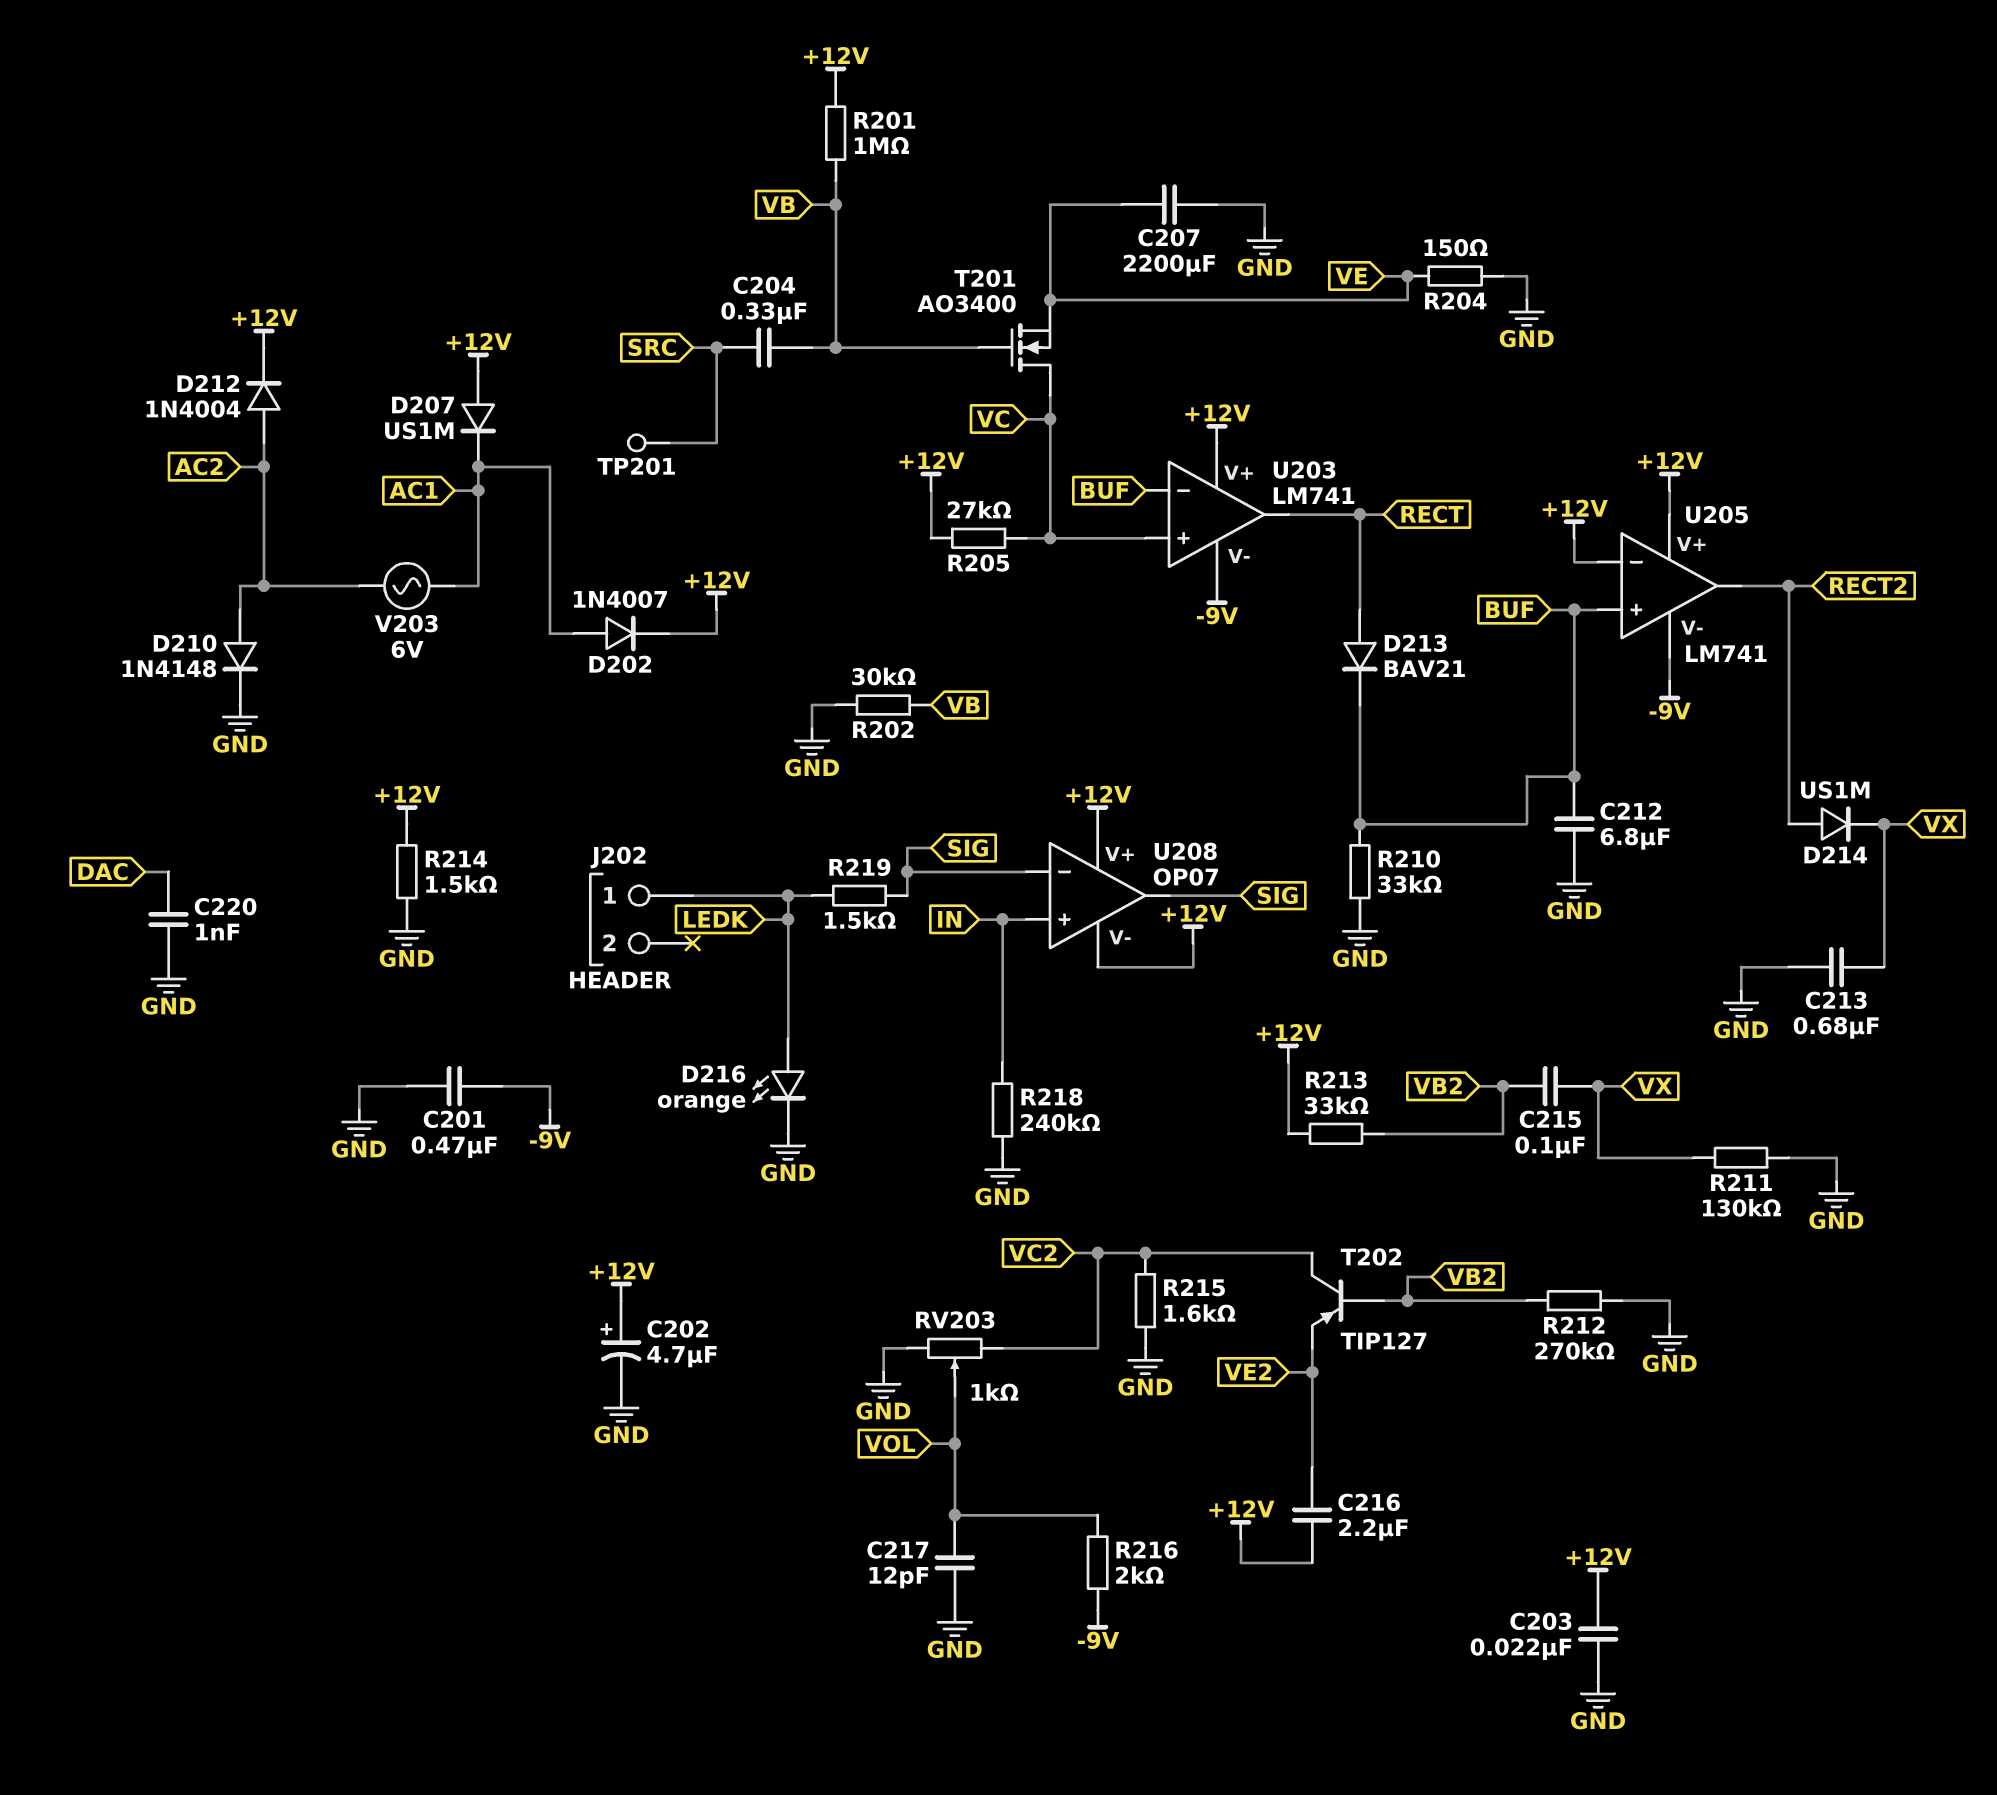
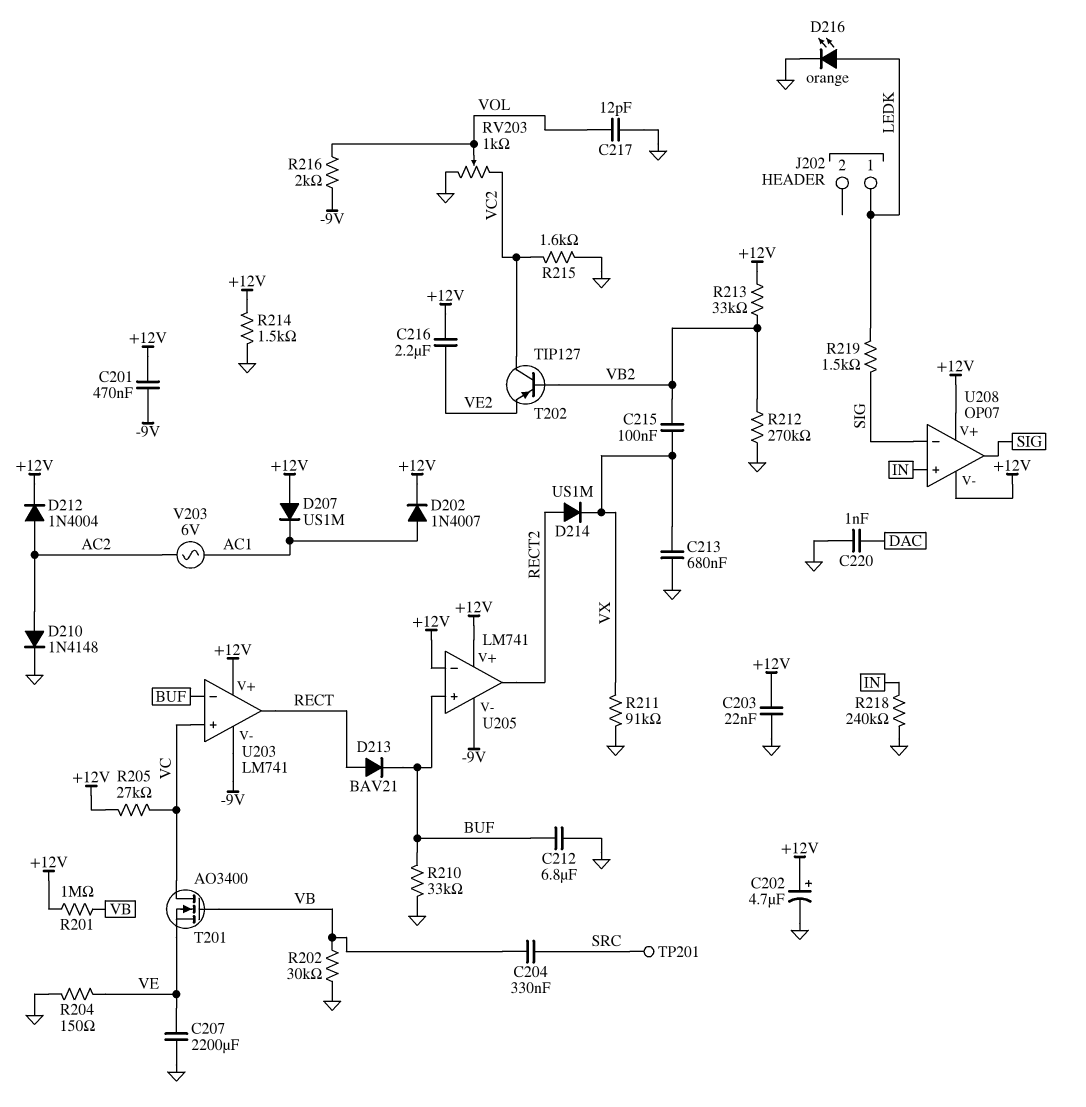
C201: 470nF (-9V, GND) -> 470nF (+12V, -9V)
R211: 130k (GND, VX) -> 91k (GND, VX)

